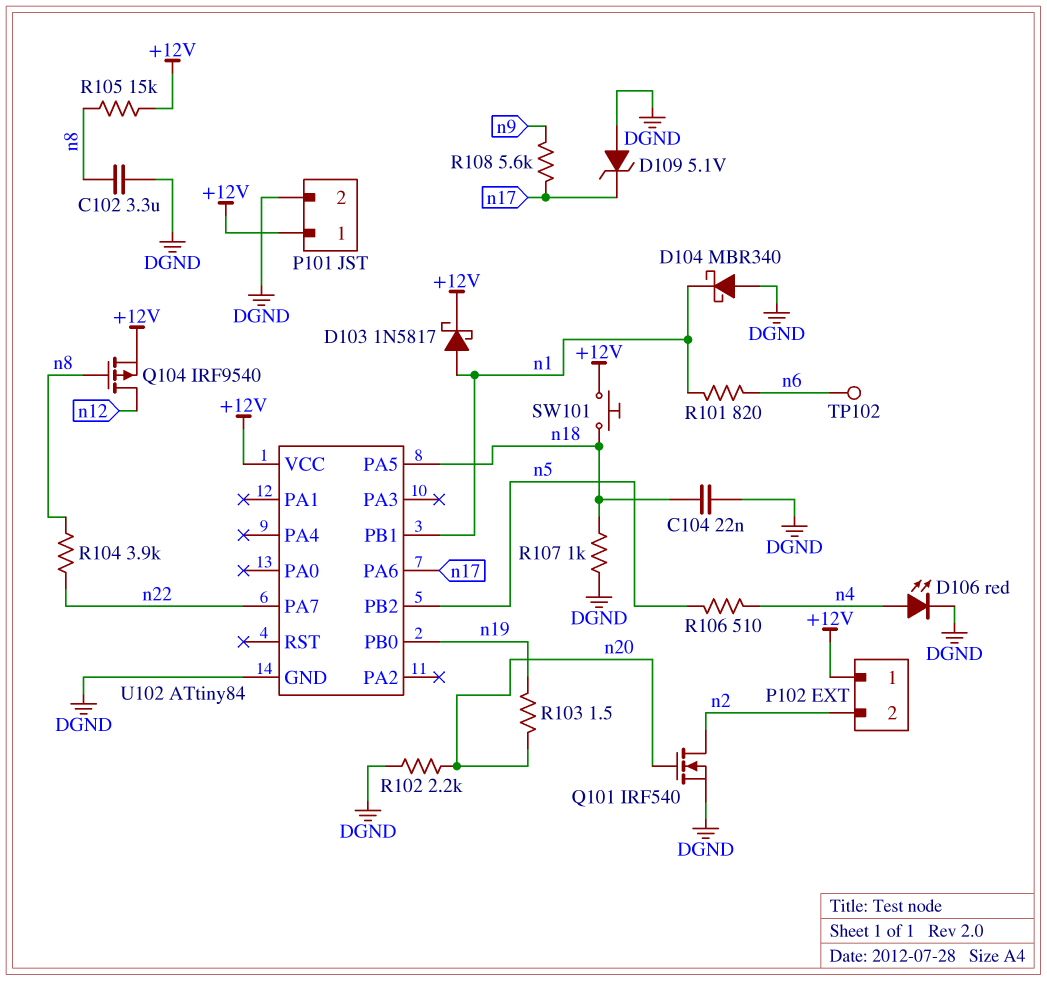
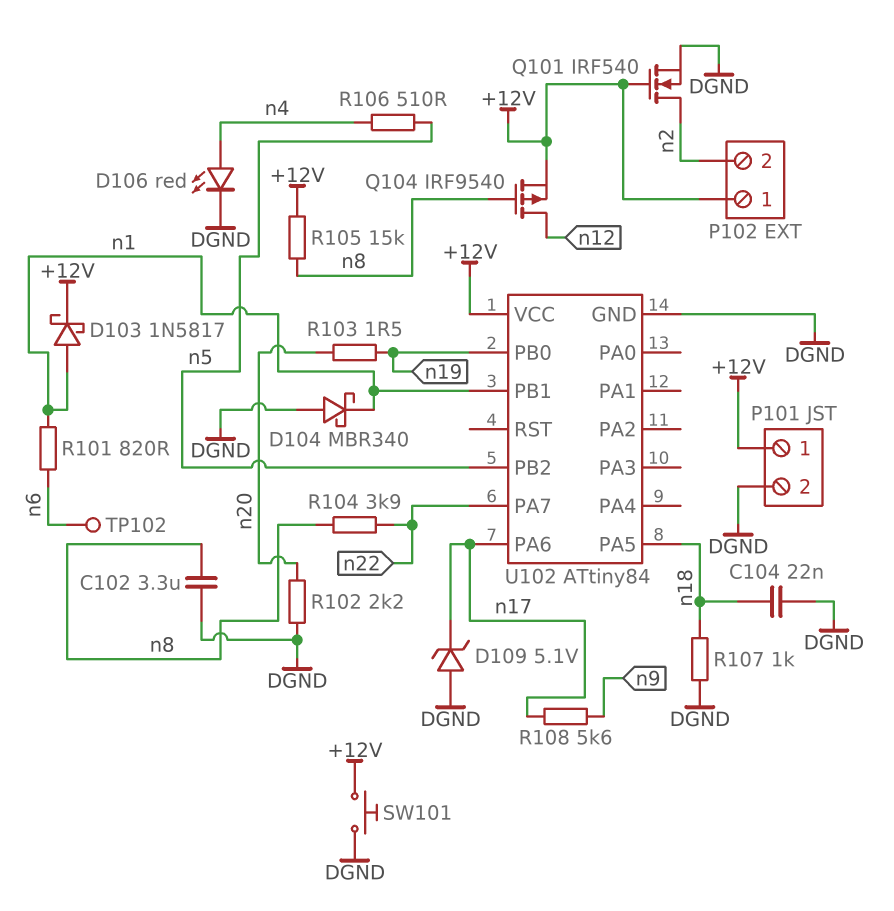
Q101: NMOS IRF540 (G n20, D n2, S DGND) -> NMOS IRF540 (G +12V, D n2, S DGND)
SW101: button (+12V, n18) -> button (+12V, DGND)

